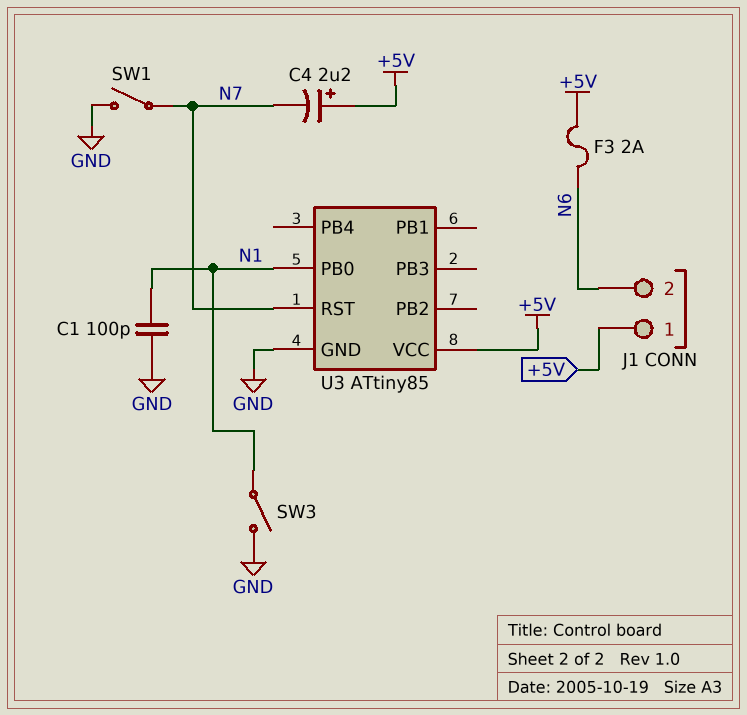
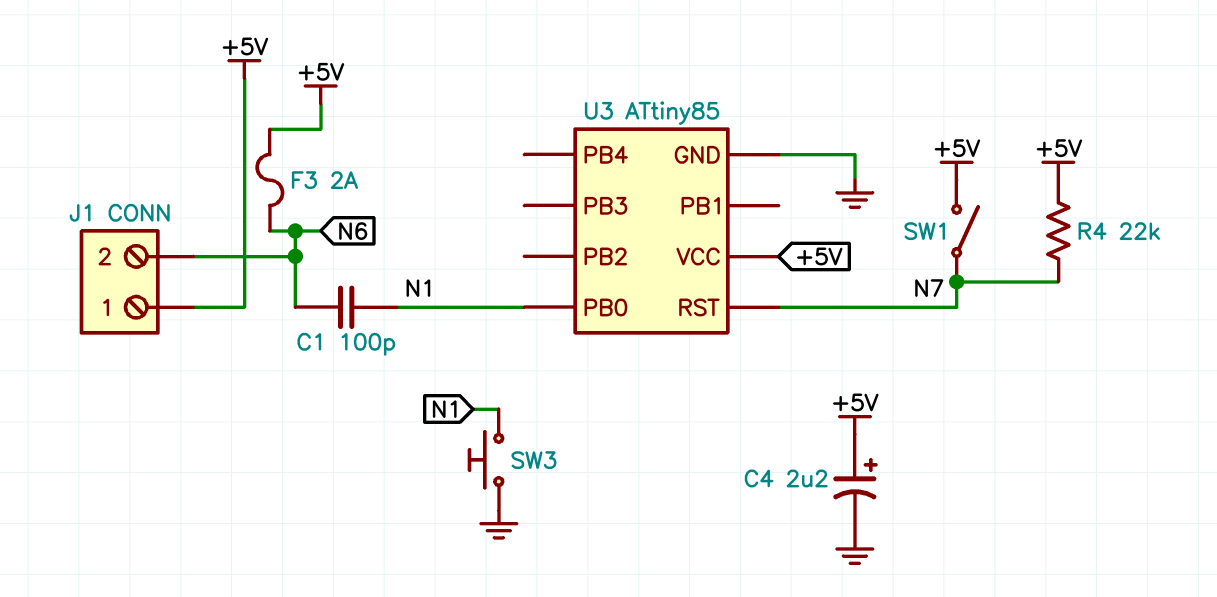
C1: 100pF (GND, N1) -> 100pF (N1, N6)
C4: 2.2uF (plus +5V, minus N7) -> 2.2uF (plus +5V, minus GND)
R4: none -> 22k (+5V, N7)
SW1: switch (GND, N7) -> switch (+5V, N7)
SW3: switch (GND, N1) -> button (GND, N1)

